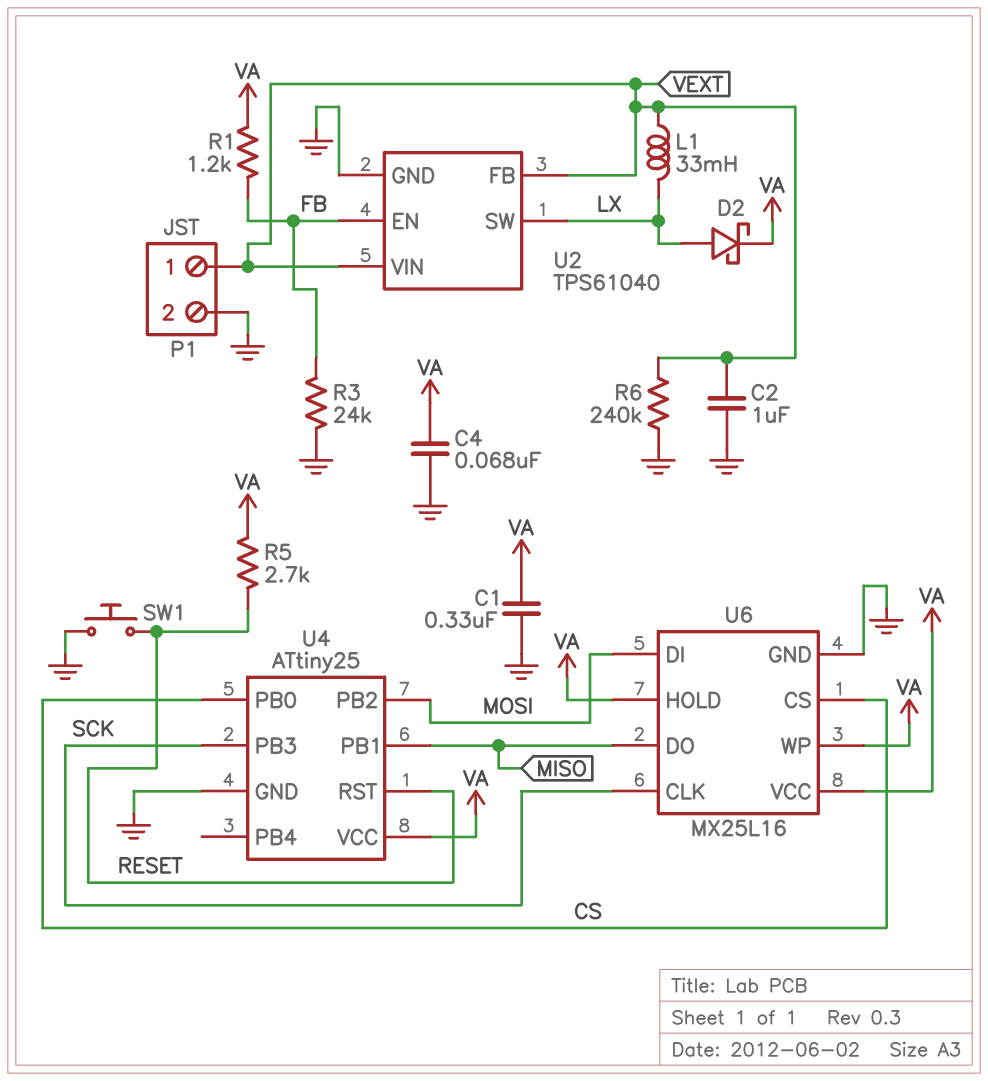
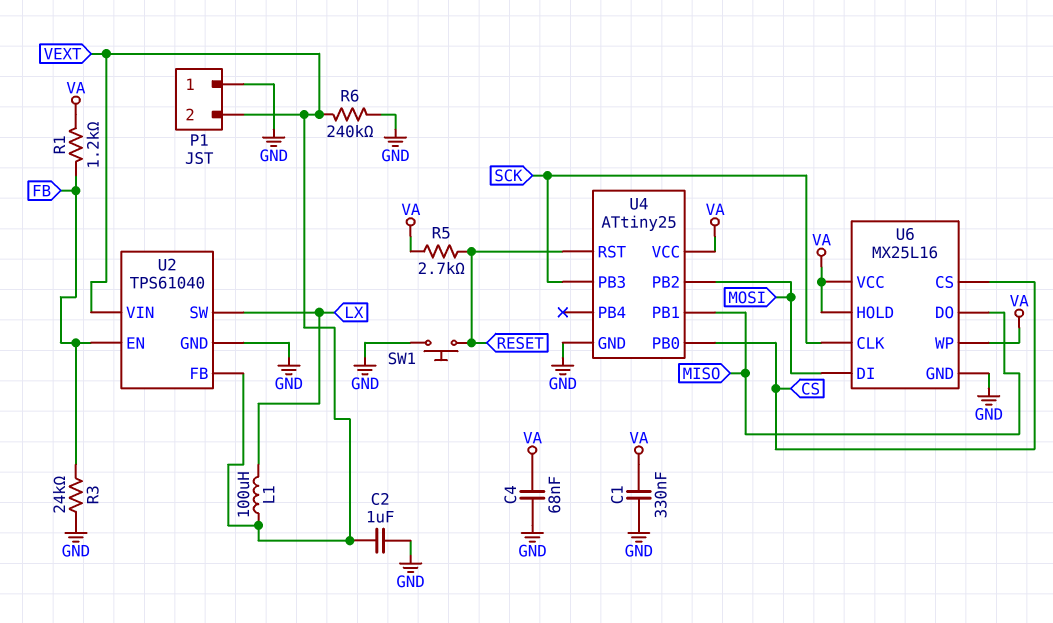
D2: schottky (A LX, K VA) -> none
L1: 33mH (LX, VEXT) -> 100uH (LX, VEXT)
P1 pin 1: VEXT -> GND
P1 pin 2: GND -> VEXT

